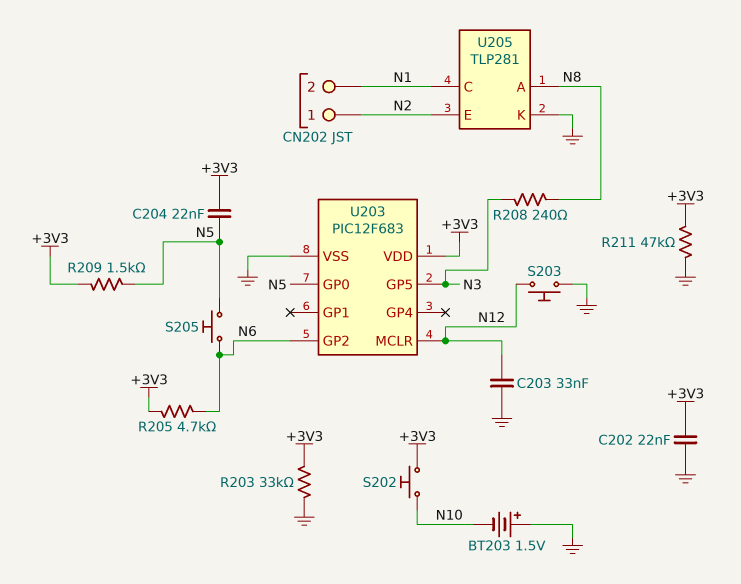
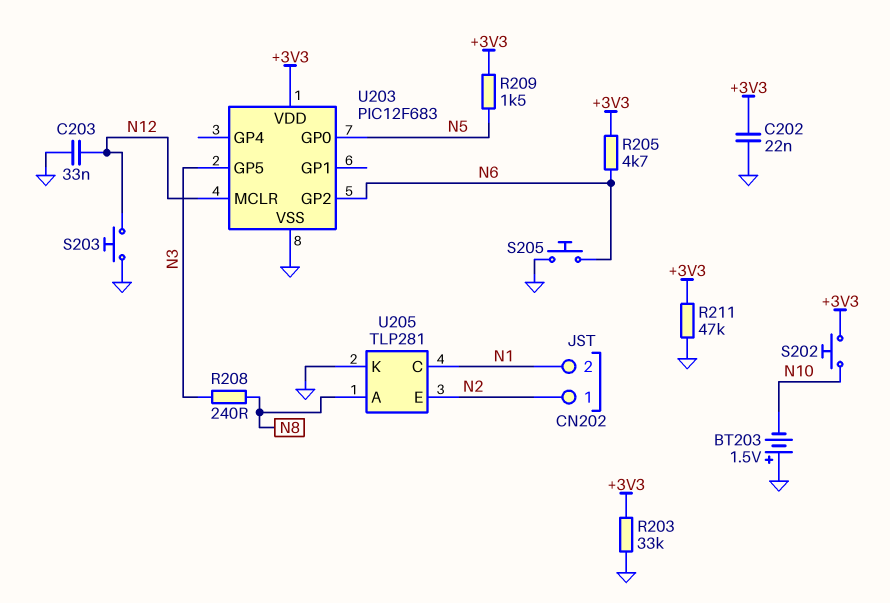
C204: 22nF (+3V3, N5) -> none
S205: button (N5, N6) -> button (GND, N6)

